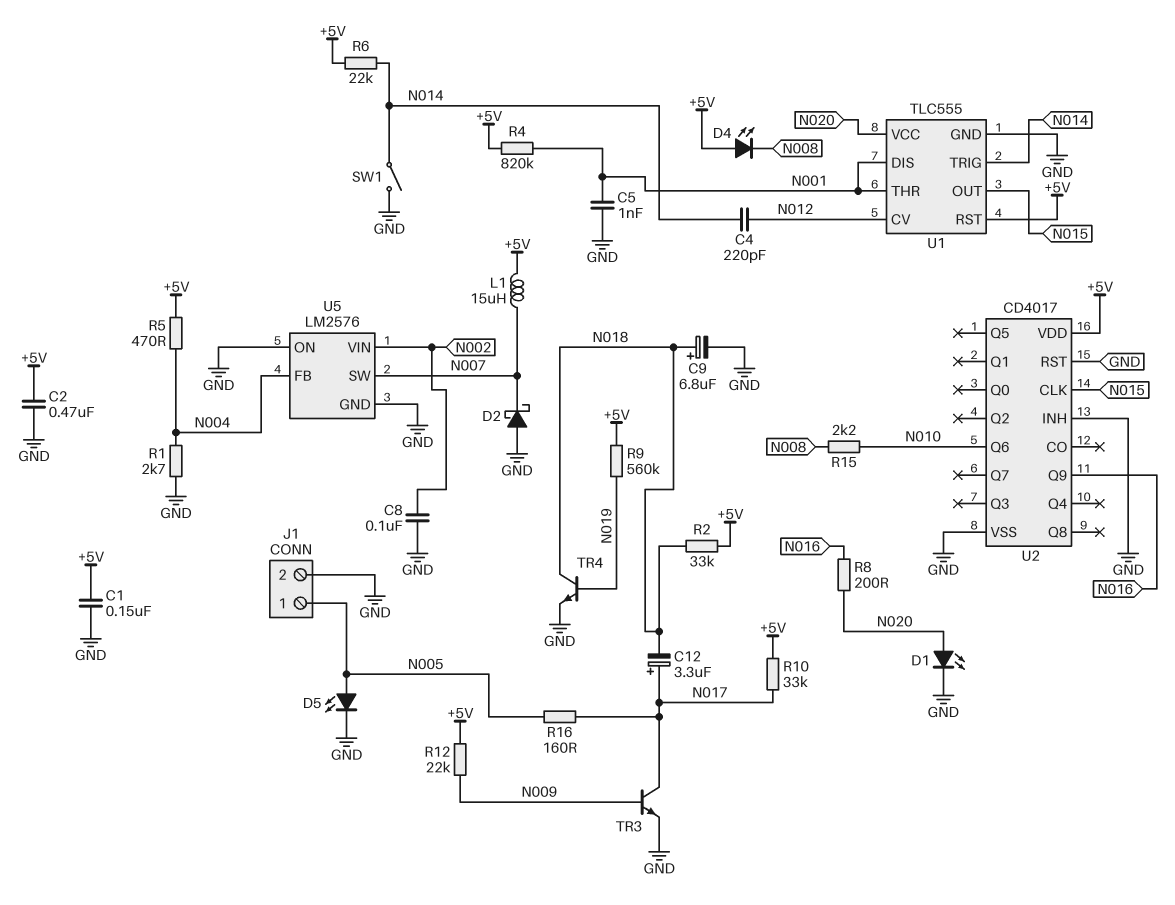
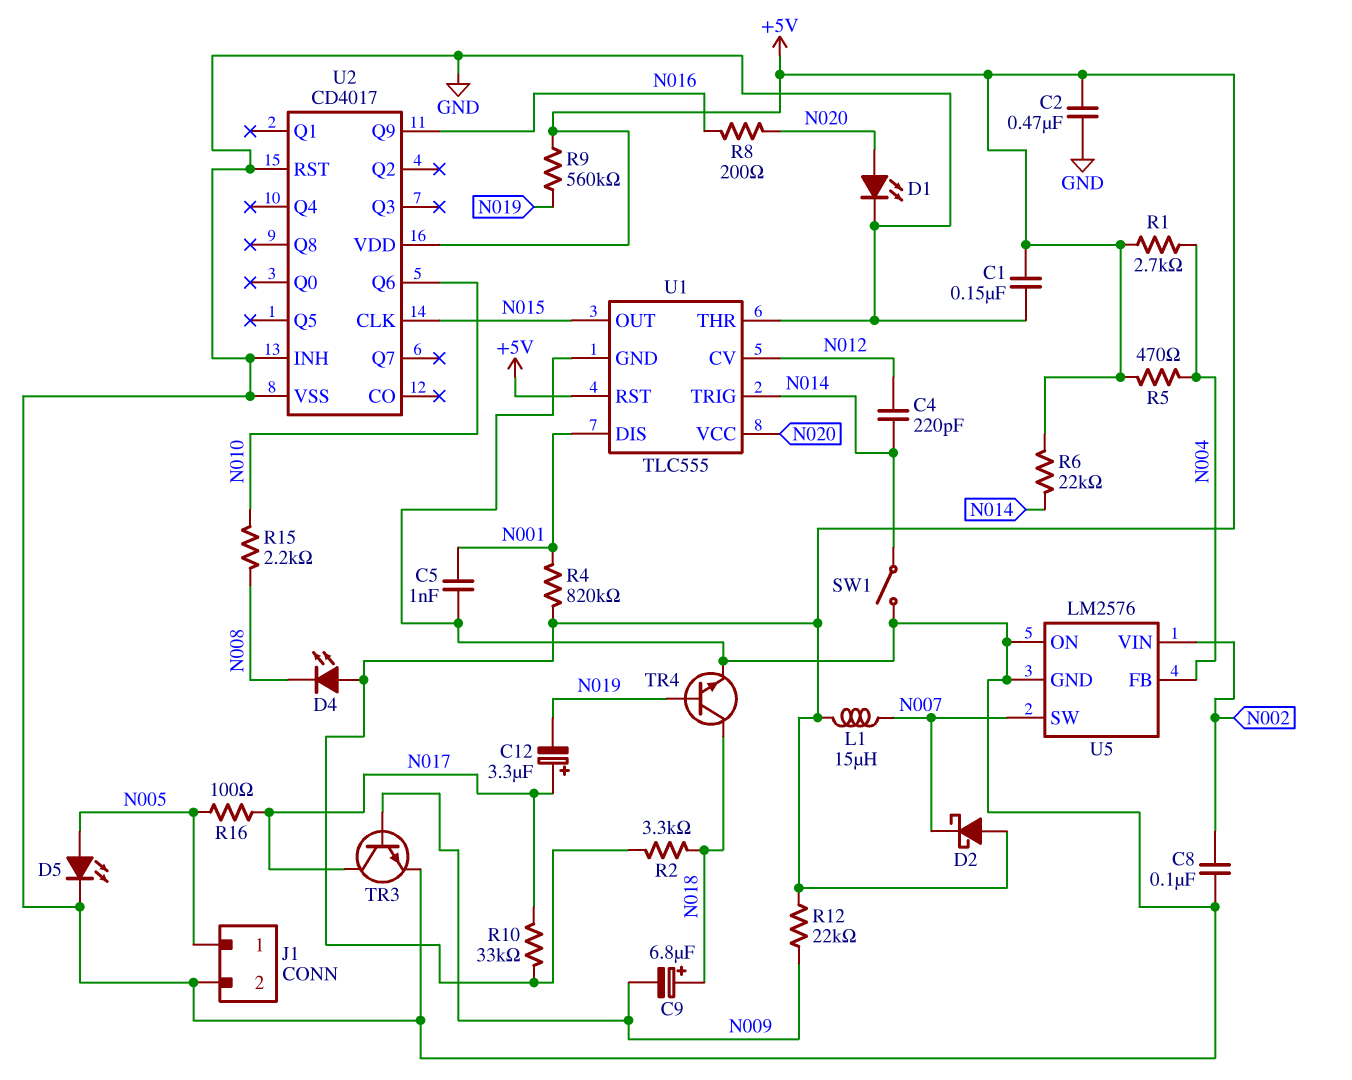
C9: 6.8uF (plus N018, minus GND) -> 6.8uF (plus N018, minus N009)
C12: 3.3uF (plus N017, minus N018) -> 3.3uF (plus N017, minus N019)
D2: schottky (A GND, K N007) -> schottky (A +5V, K N007)
R1: 2.7k (GND, N004) -> 2.7k (+5V, N004)
R2: 33k (+5V, N018) -> 3.3k (+5V, N018)
R16: 160 (N005, N017) -> 100 (N005, N017)
U1 pin THR: N001 -> GND

